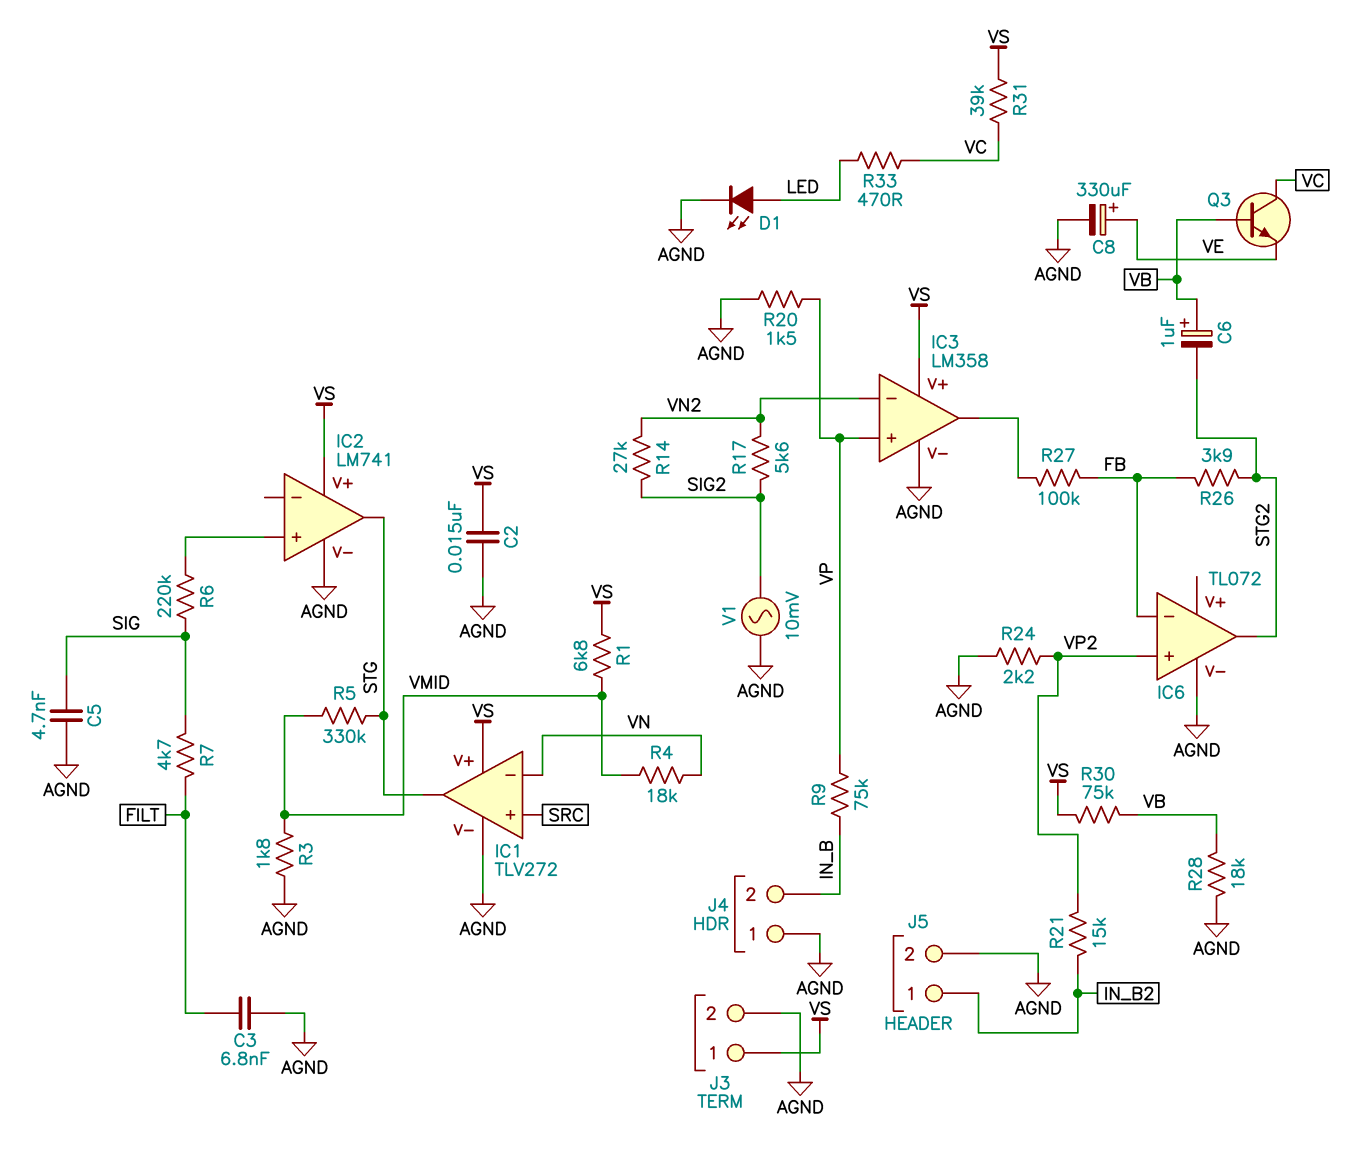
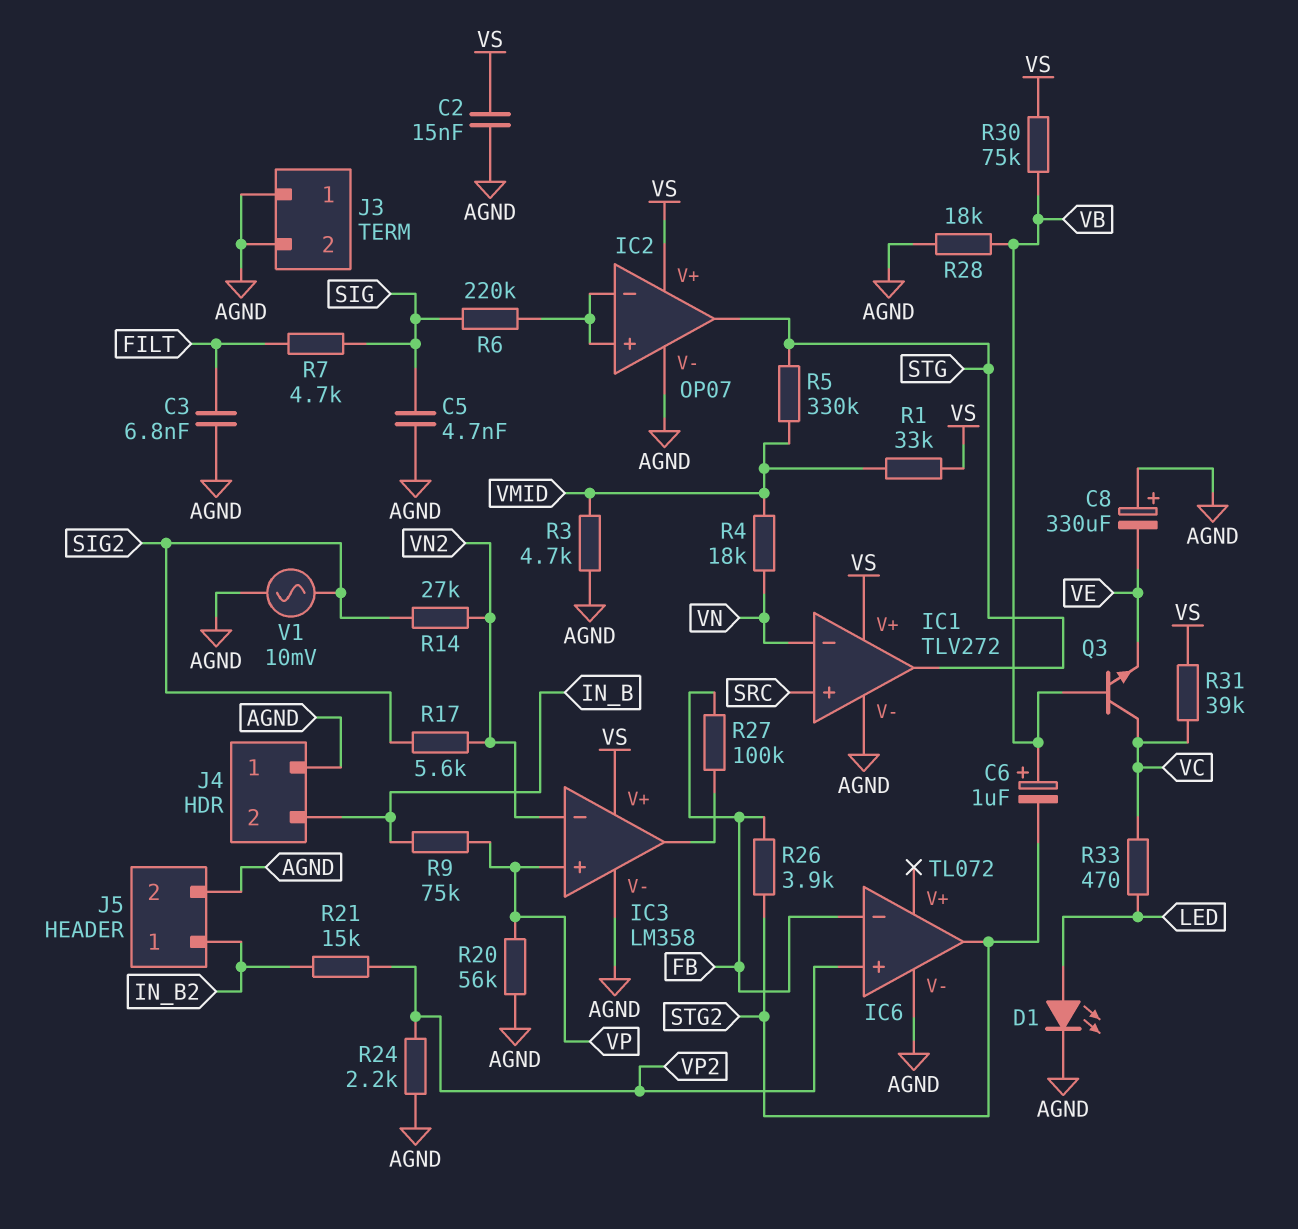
C8: 330uF (plus VE, minus AGND) -> 330uF (plus AGND, minus VE)
IC2: LM741 -> OP07
IC2 pin in-: none -> IC2/in+
J3 pin 1: VS -> AGND
R1: 6.8k (VMID, VS) -> 33k (VMID, VS)
R3: 1.8k (AGND, VMID) -> 4.7k (AGND, VMID)
R20: 1.5k (AGND, VP) -> 56k (AGND, VP)

